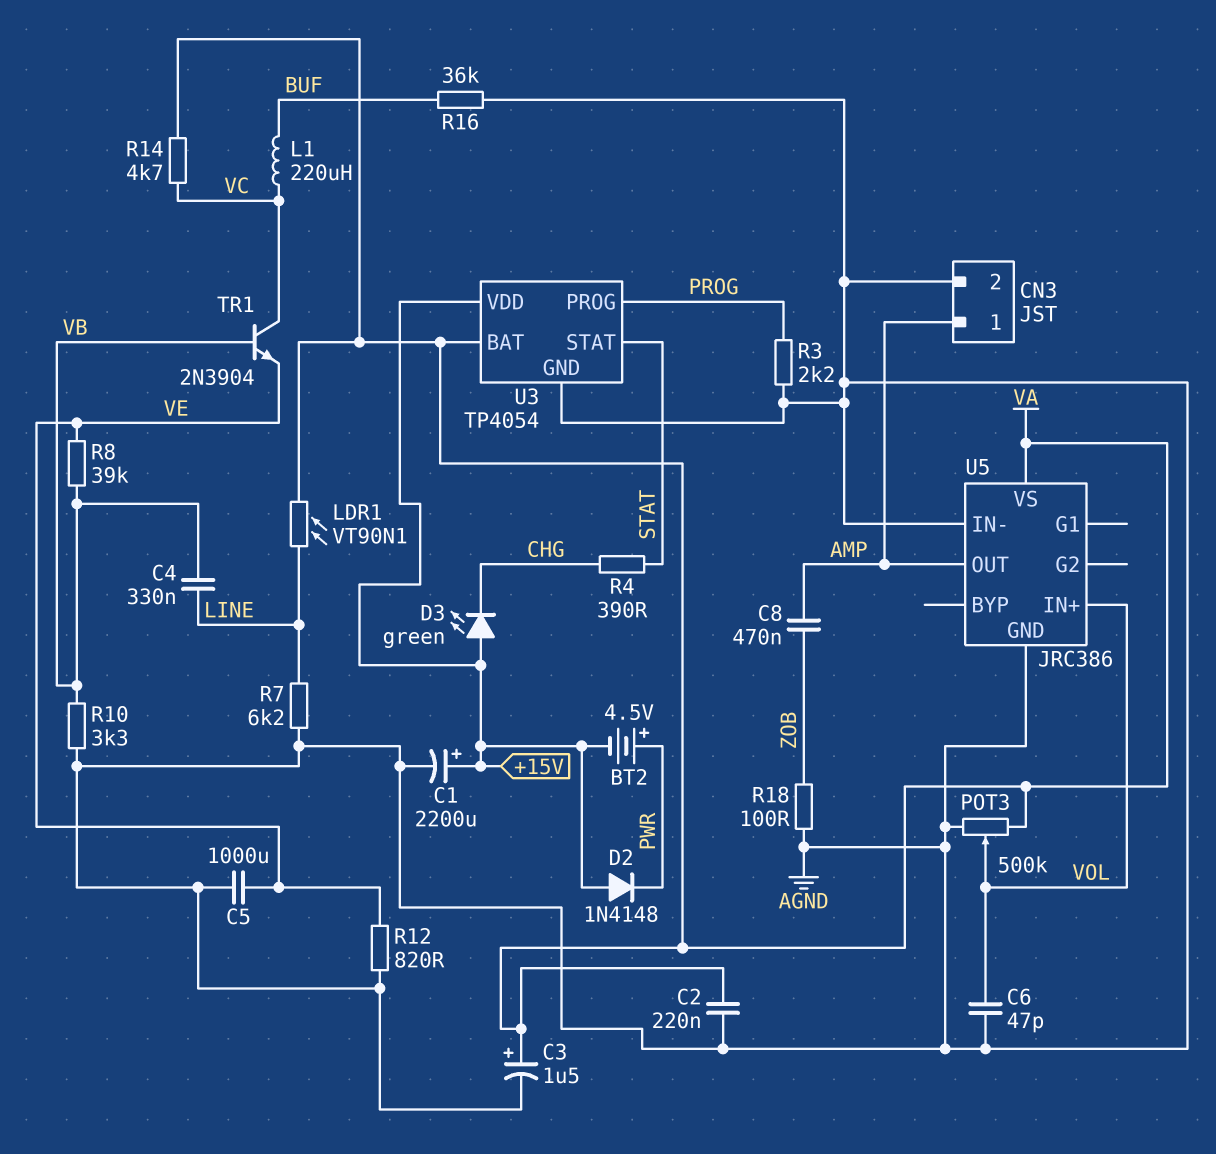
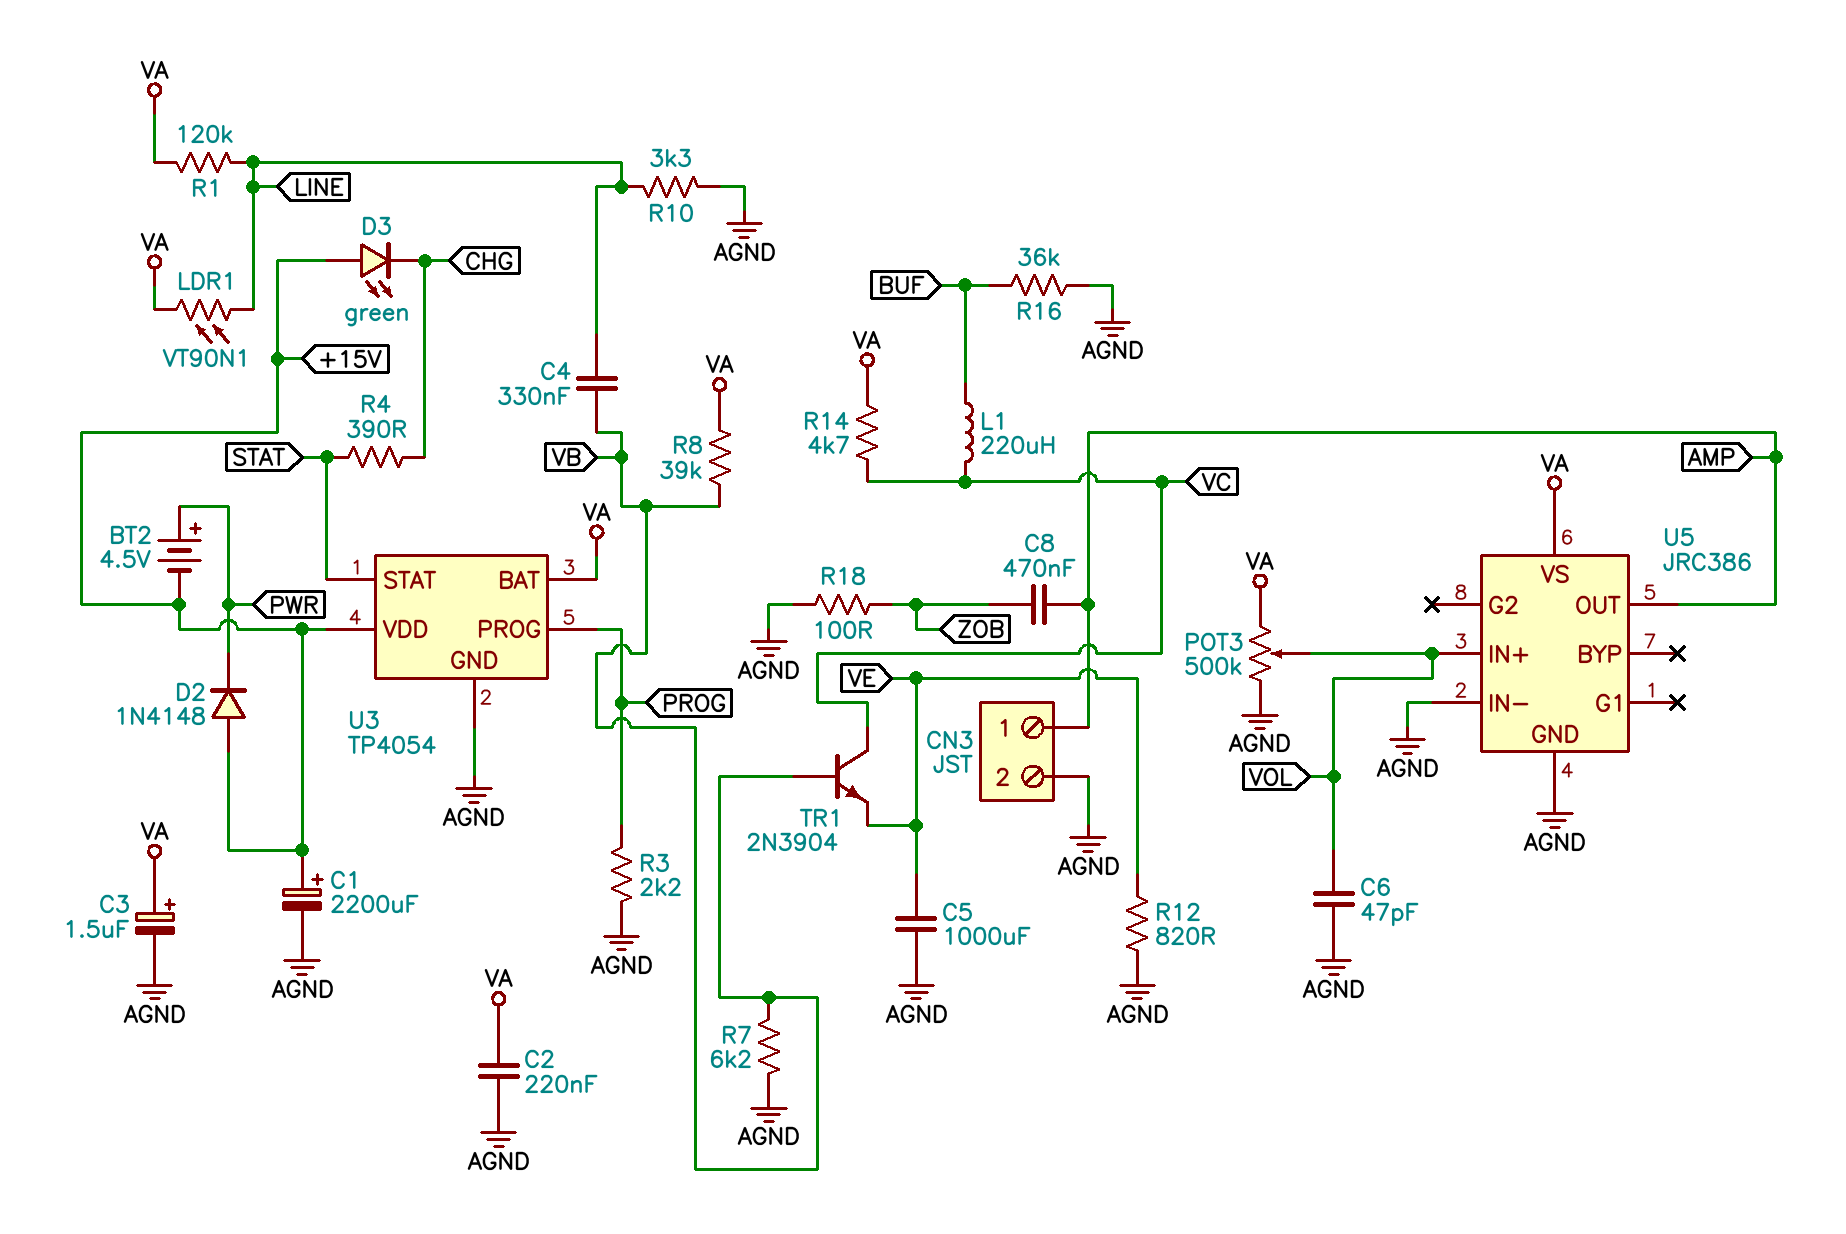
R1: none -> 120k (LINE, VA)
R7: 6.2k (AGND, LINE) -> 6.2k (AGND, VB)
R8: 39k (VB, VE) -> 39k (VA, VB)
R10: 3.3k (AGND, VB) -> 3.3k (AGND, LINE)

